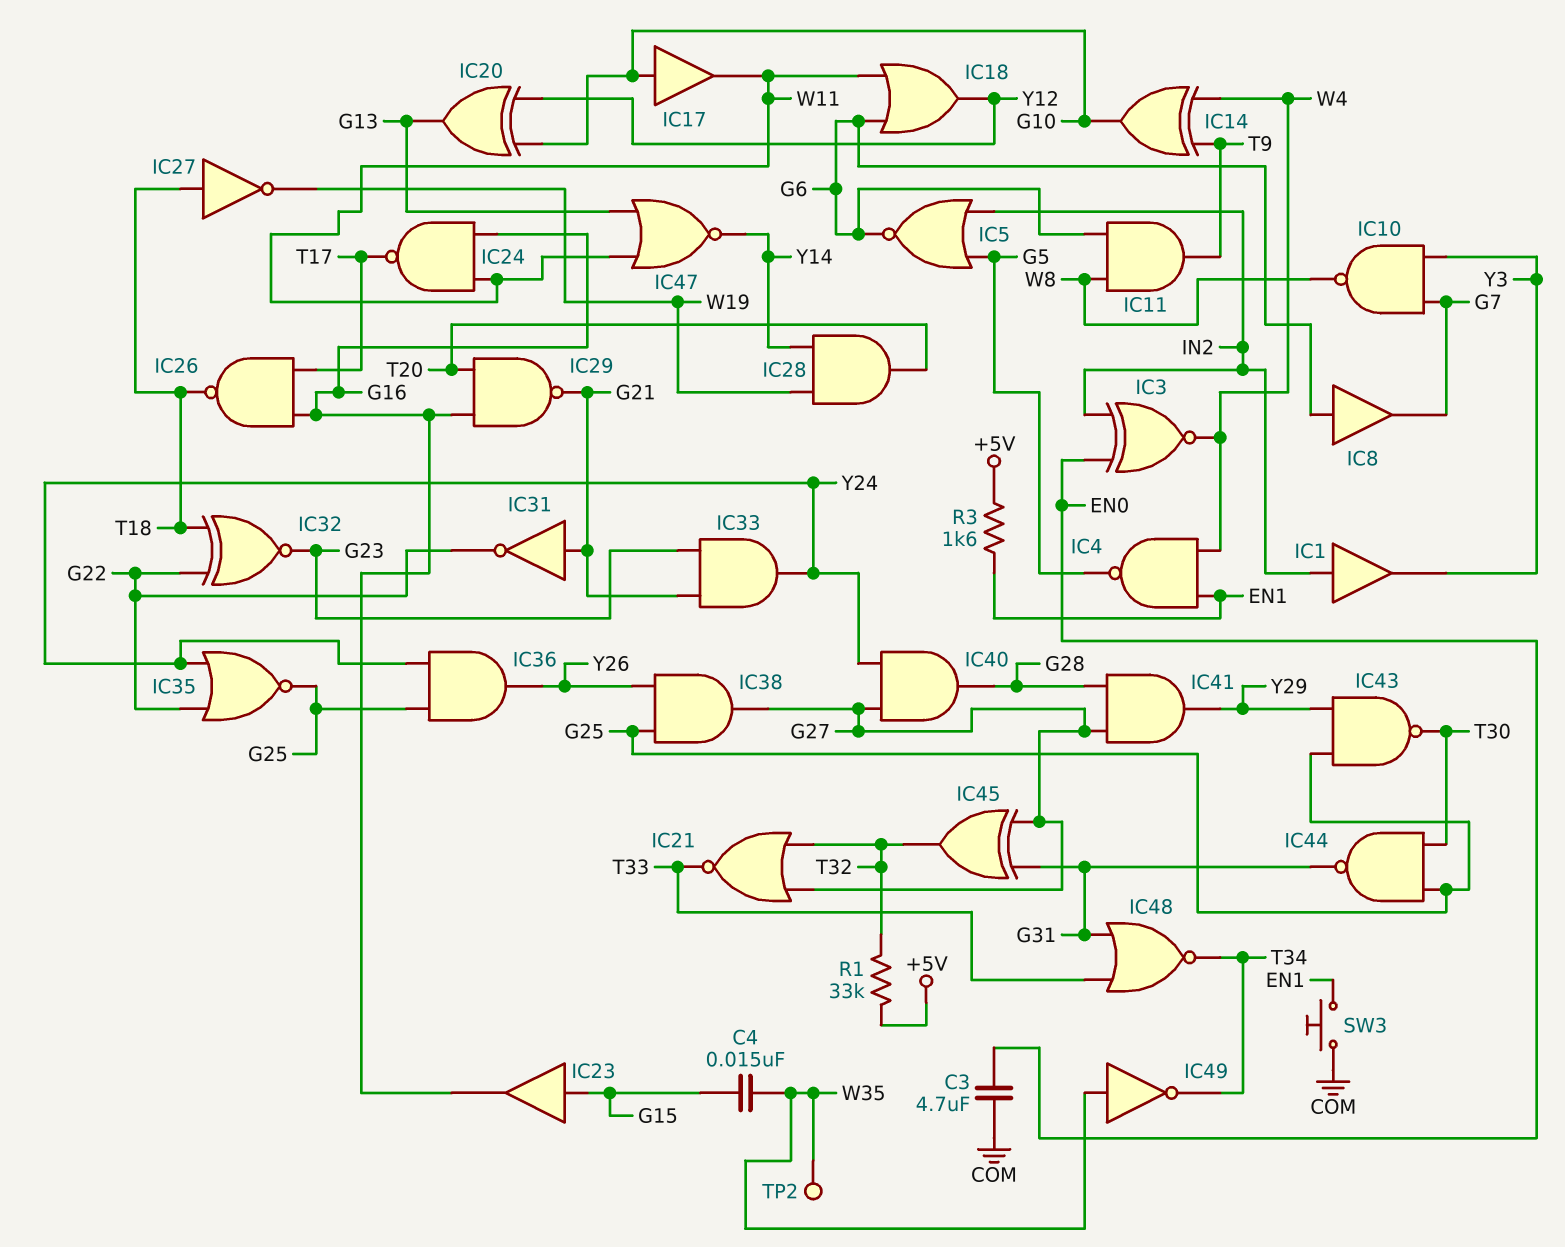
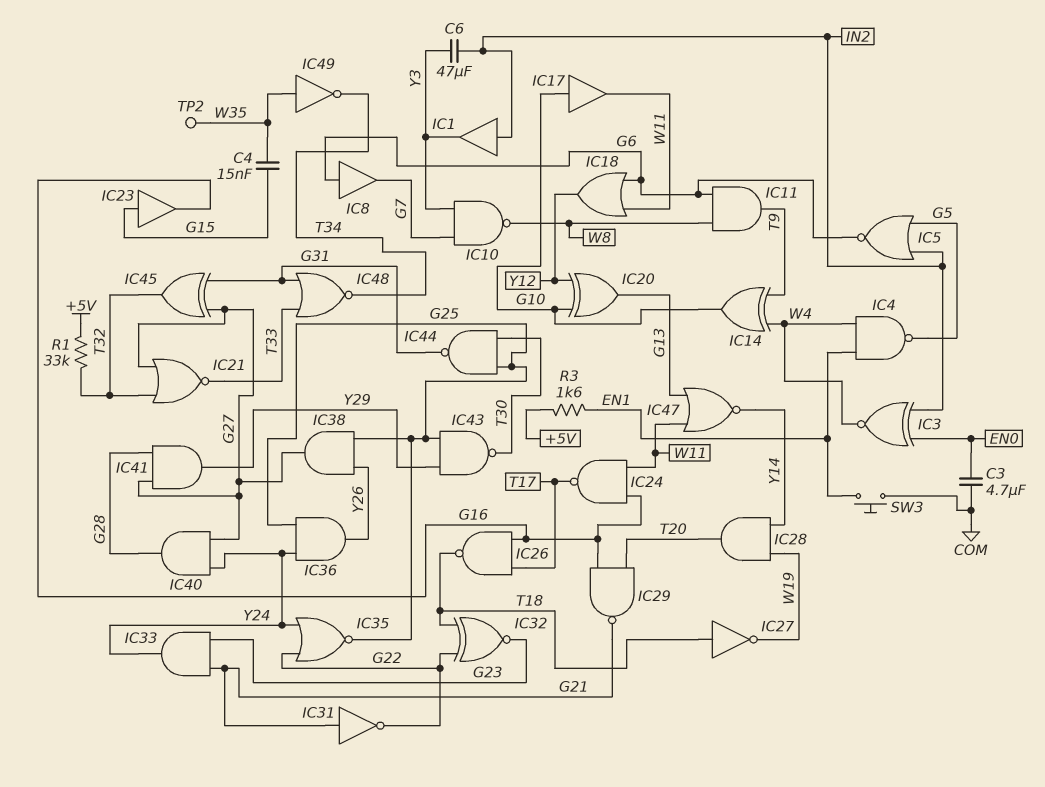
C6: none -> 47uF (IN2, Y3)

